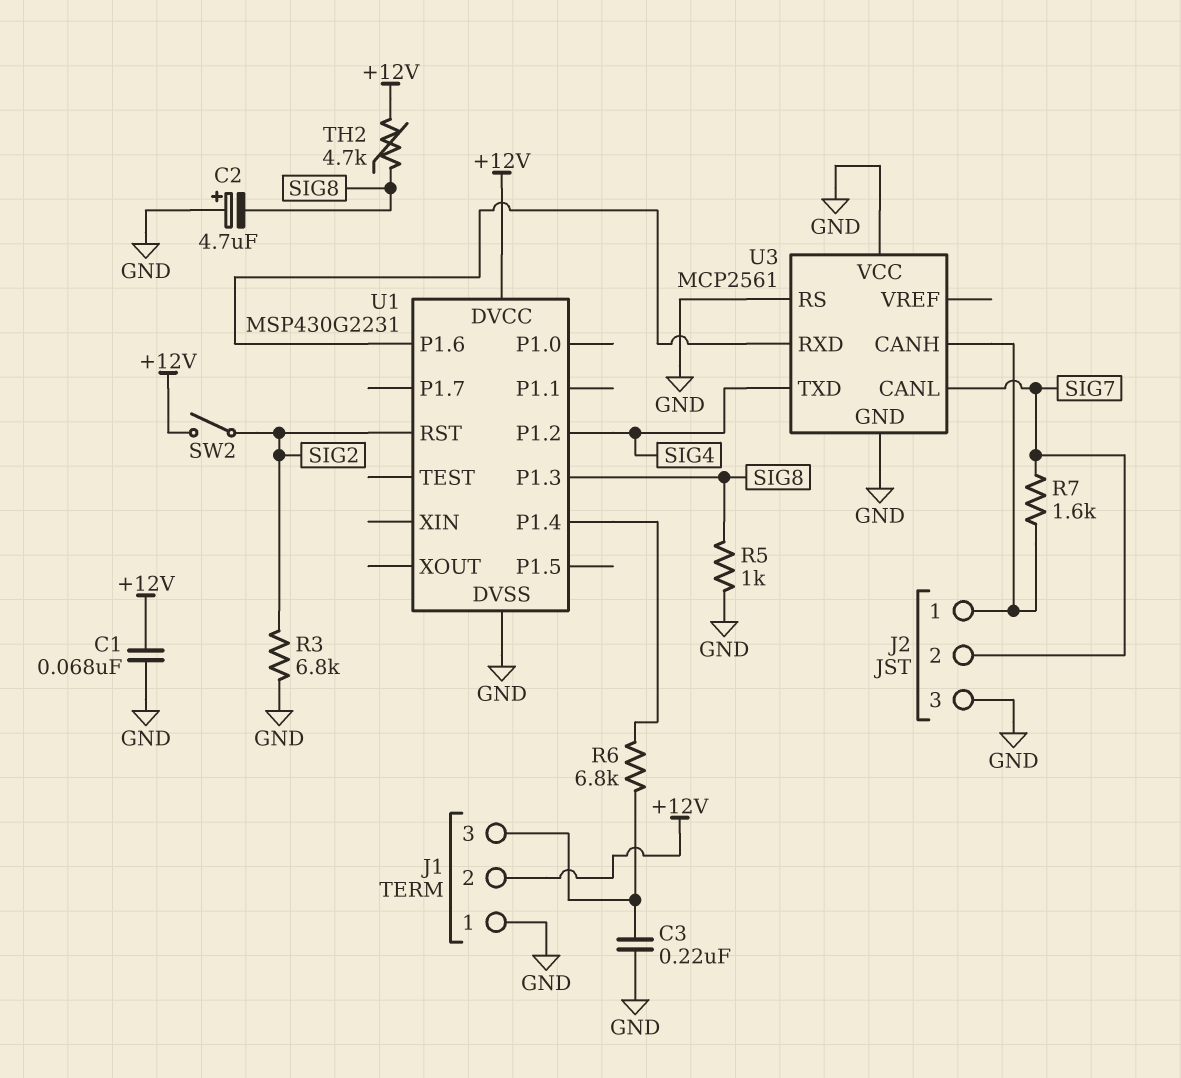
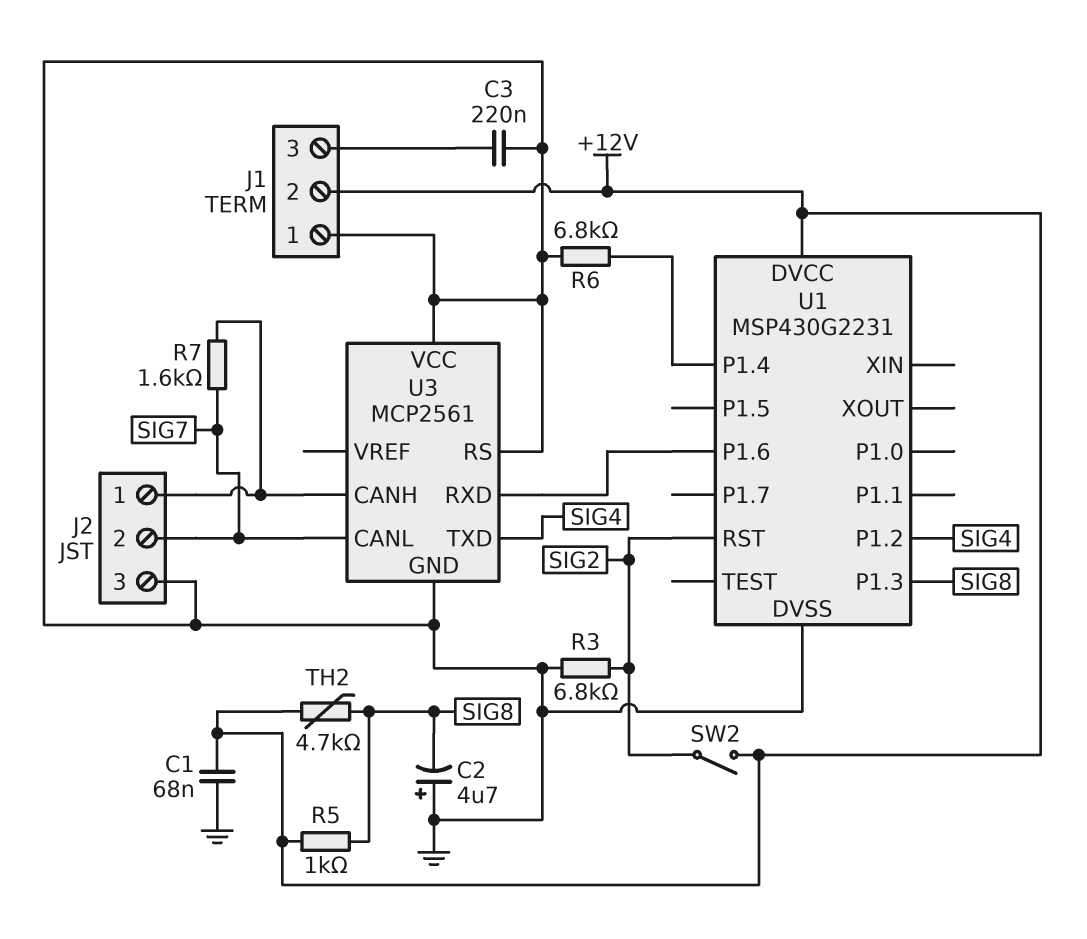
R5: 1k (GND, SIG8) -> 1k (+12V, SIG8)
R6: 6.8k (J1/3, U1/P1.4) -> 6.8k (GND, U1/P1.4)

